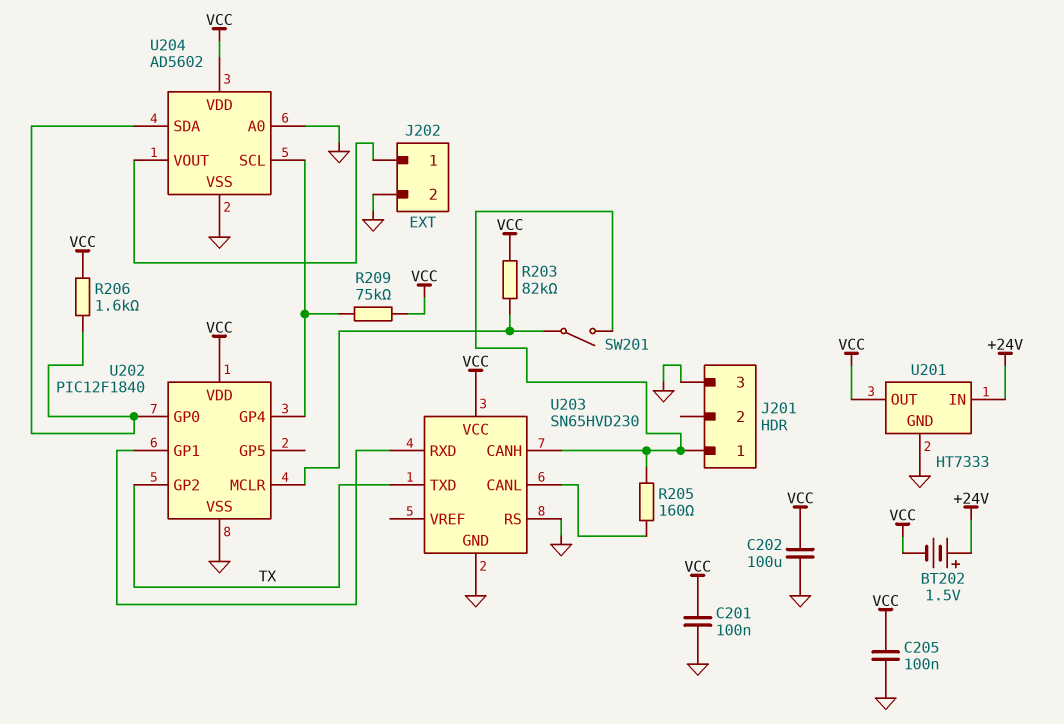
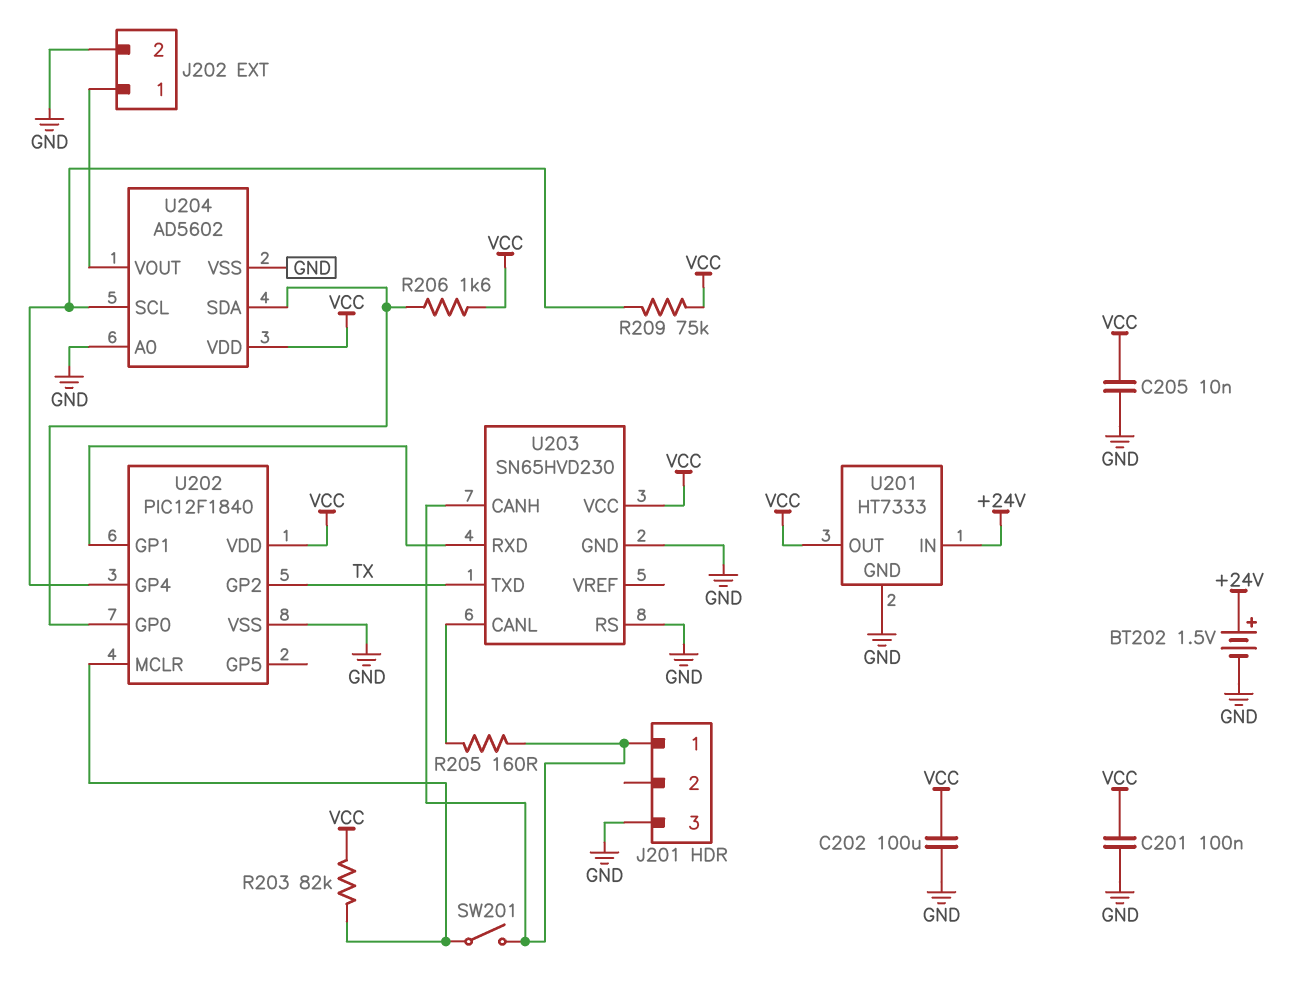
BT202: 1.5V (plus +24V, minus VCC) -> 1.5V (plus +24V, minus GND)
C205: 100nF (GND, VCC) -> 10nF (GND, VCC)

